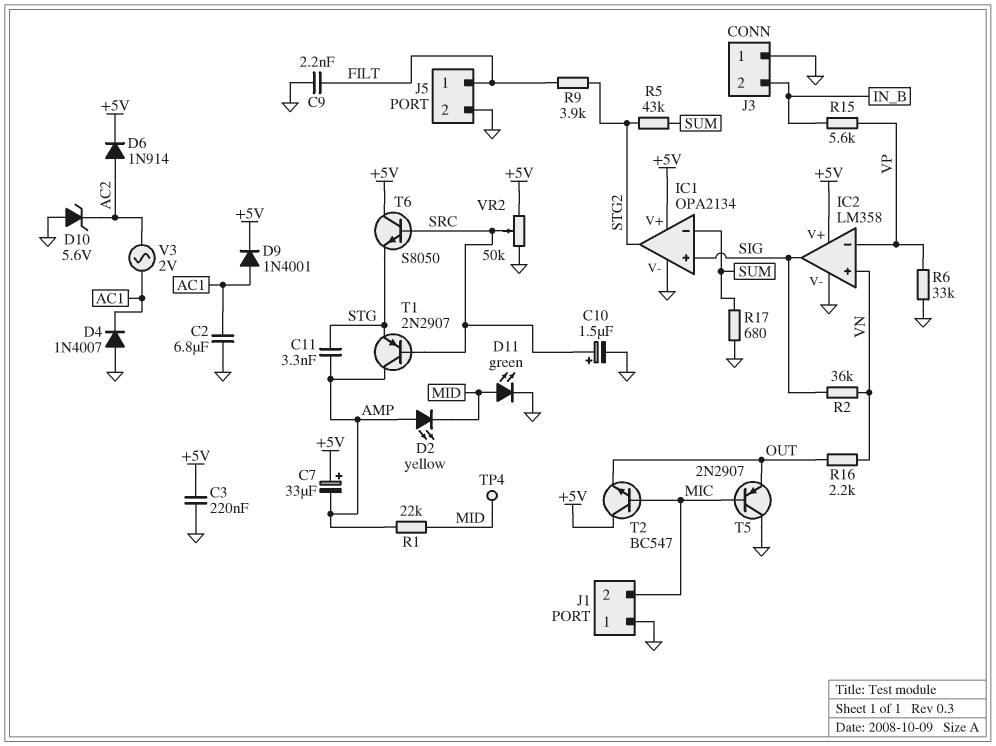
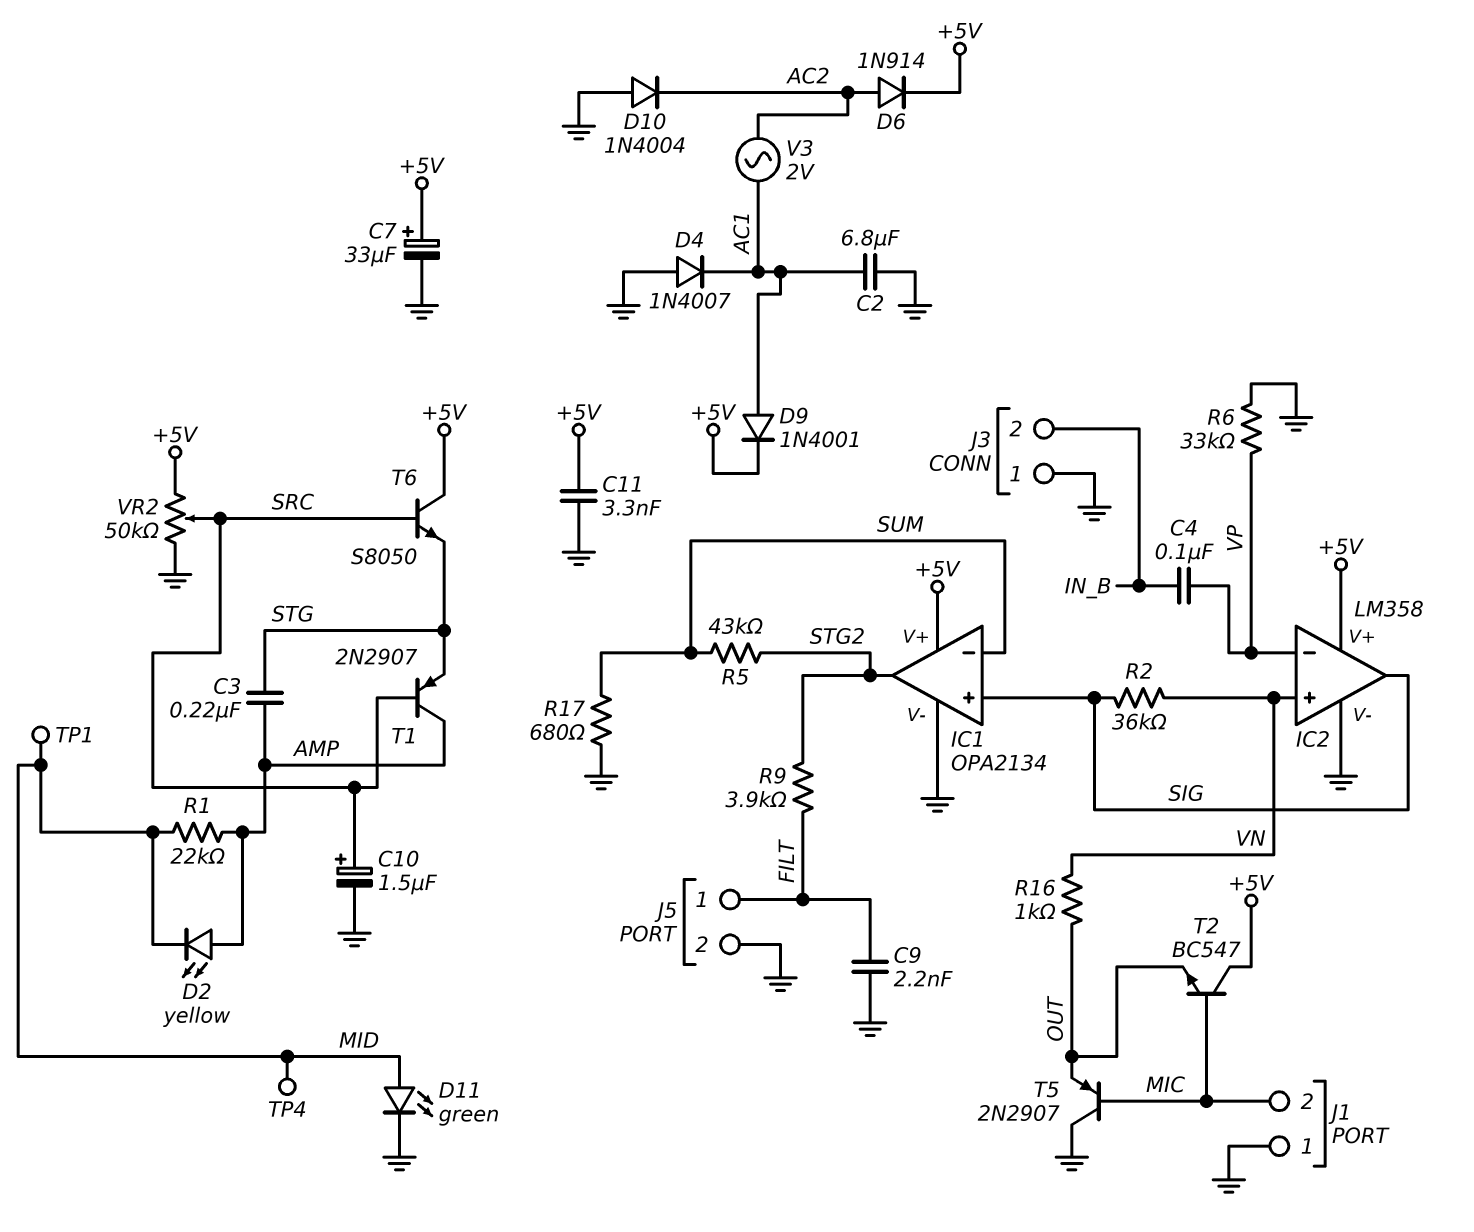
C3: 220nF (+5V, GND) -> 220nF (AMP, STG)
C4: none -> 100nF (IN_B, VP)
C7: 33uF (plus +5V, minus AMP) -> 33uF (plus +5V, minus GND)
C11: 3.3nF (AMP, STG) -> 3.3nF (+5V, GND)
D10: zener 5.6V (A GND, K AC2) -> diode 1N4004 (A GND, K AC2)
R15: 5.6k (IN_B, VP) -> none
R16: 2.2k (OUT, VN) -> 1k (OUT, VN)
TP1: none -> test point (MID)

